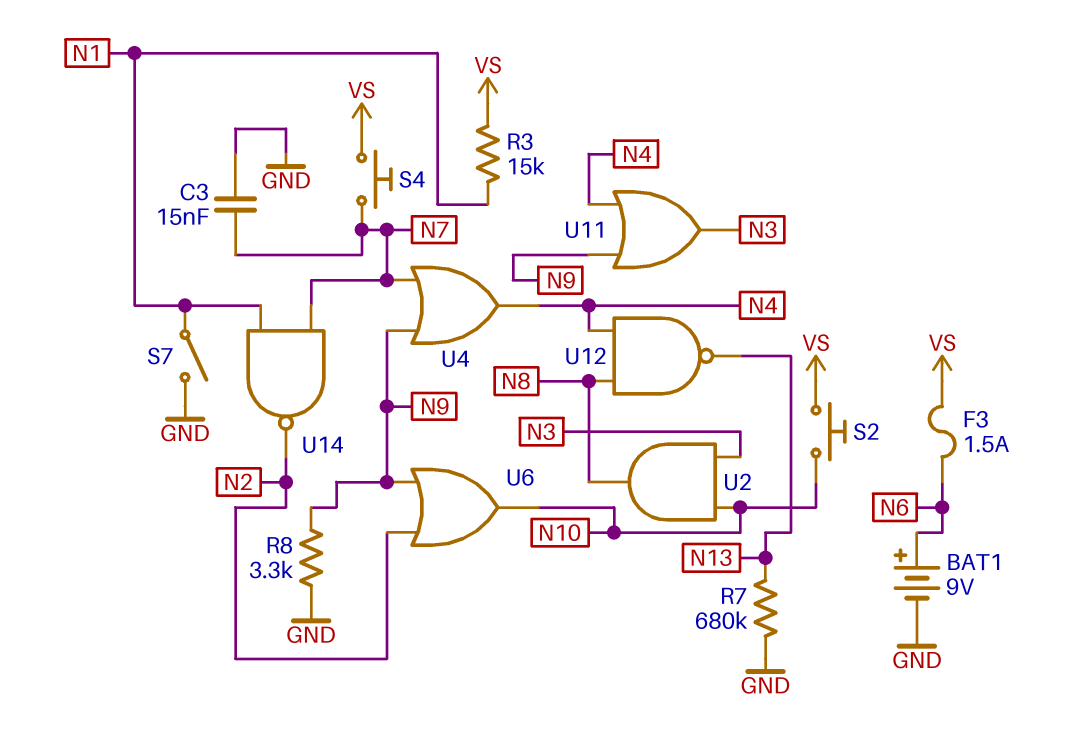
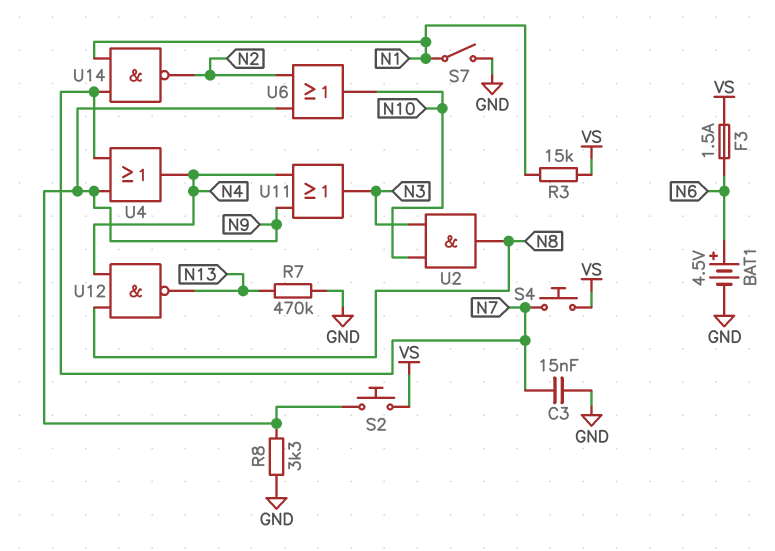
BAT1: 9V (plus N6, minus GND) -> 4.5V (plus N6, minus GND)
R7: 680k (GND, N13) -> 470k (GND, N13)
S2: button (N10, VS) -> button (N9, VS)

